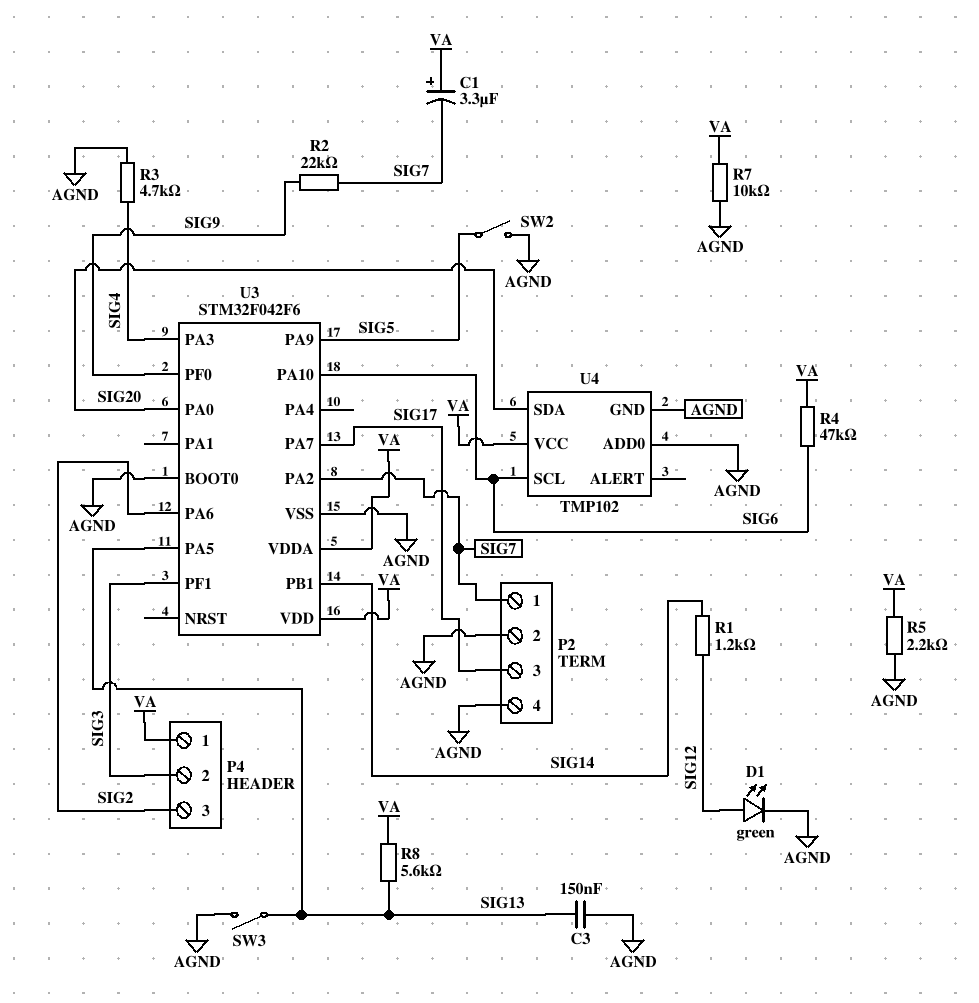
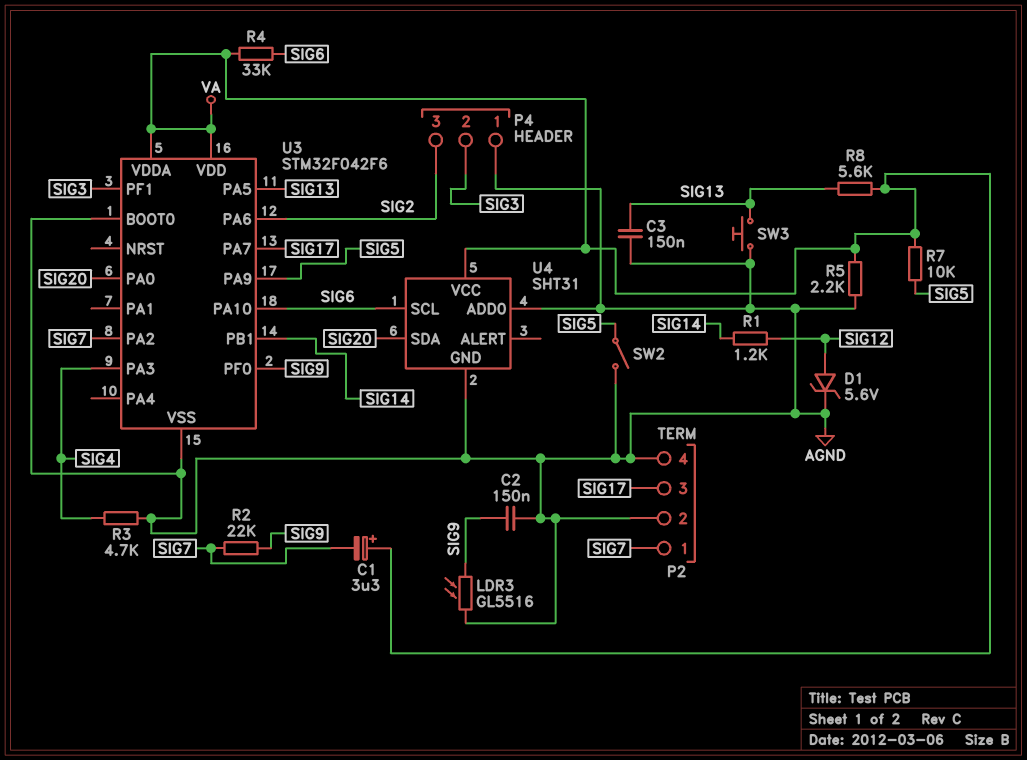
C2: none -> 150nF (AGND, SIG9)
D1: LED green (A SIG12, K AGND) -> zener 5.6V (A SIG12, K AGND)
LDR3: none -> GL5516 (AGND, SIG9)
P4 pin 1: VA -> AGND
R4: 47k (SIG6, VA) -> 33k (SIG6, VA)
R7: 10k (AGND, VA) -> 10k (SIG5, VA)
SW3: switch (AGND, SIG13) -> button (AGND, SIG13)
U4: TMP102 -> SHT31

